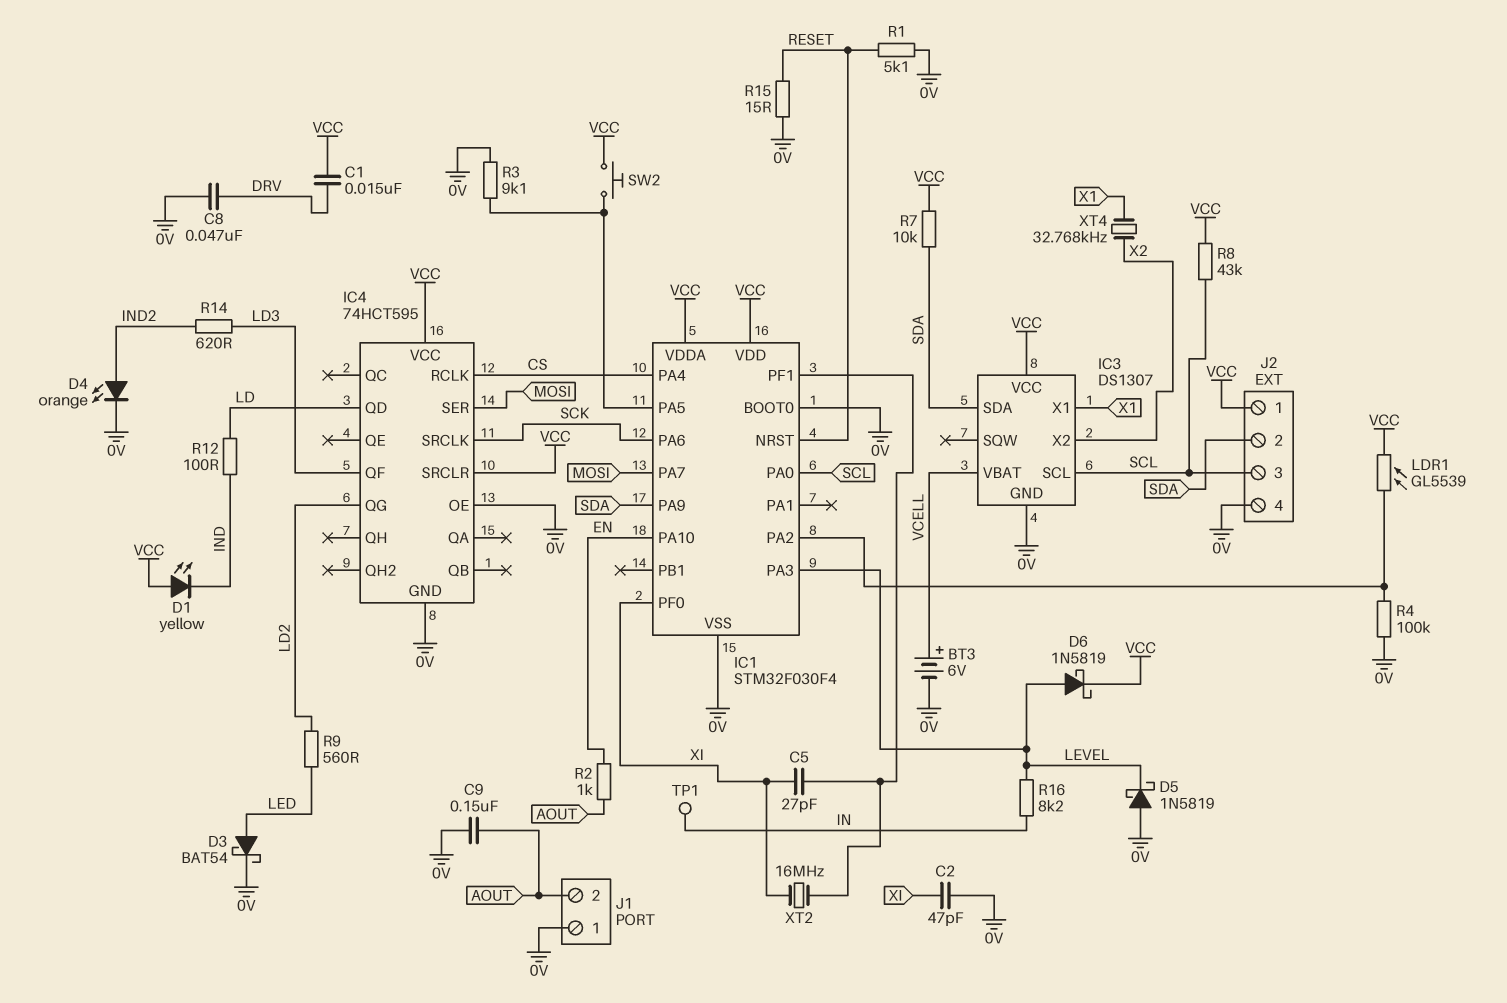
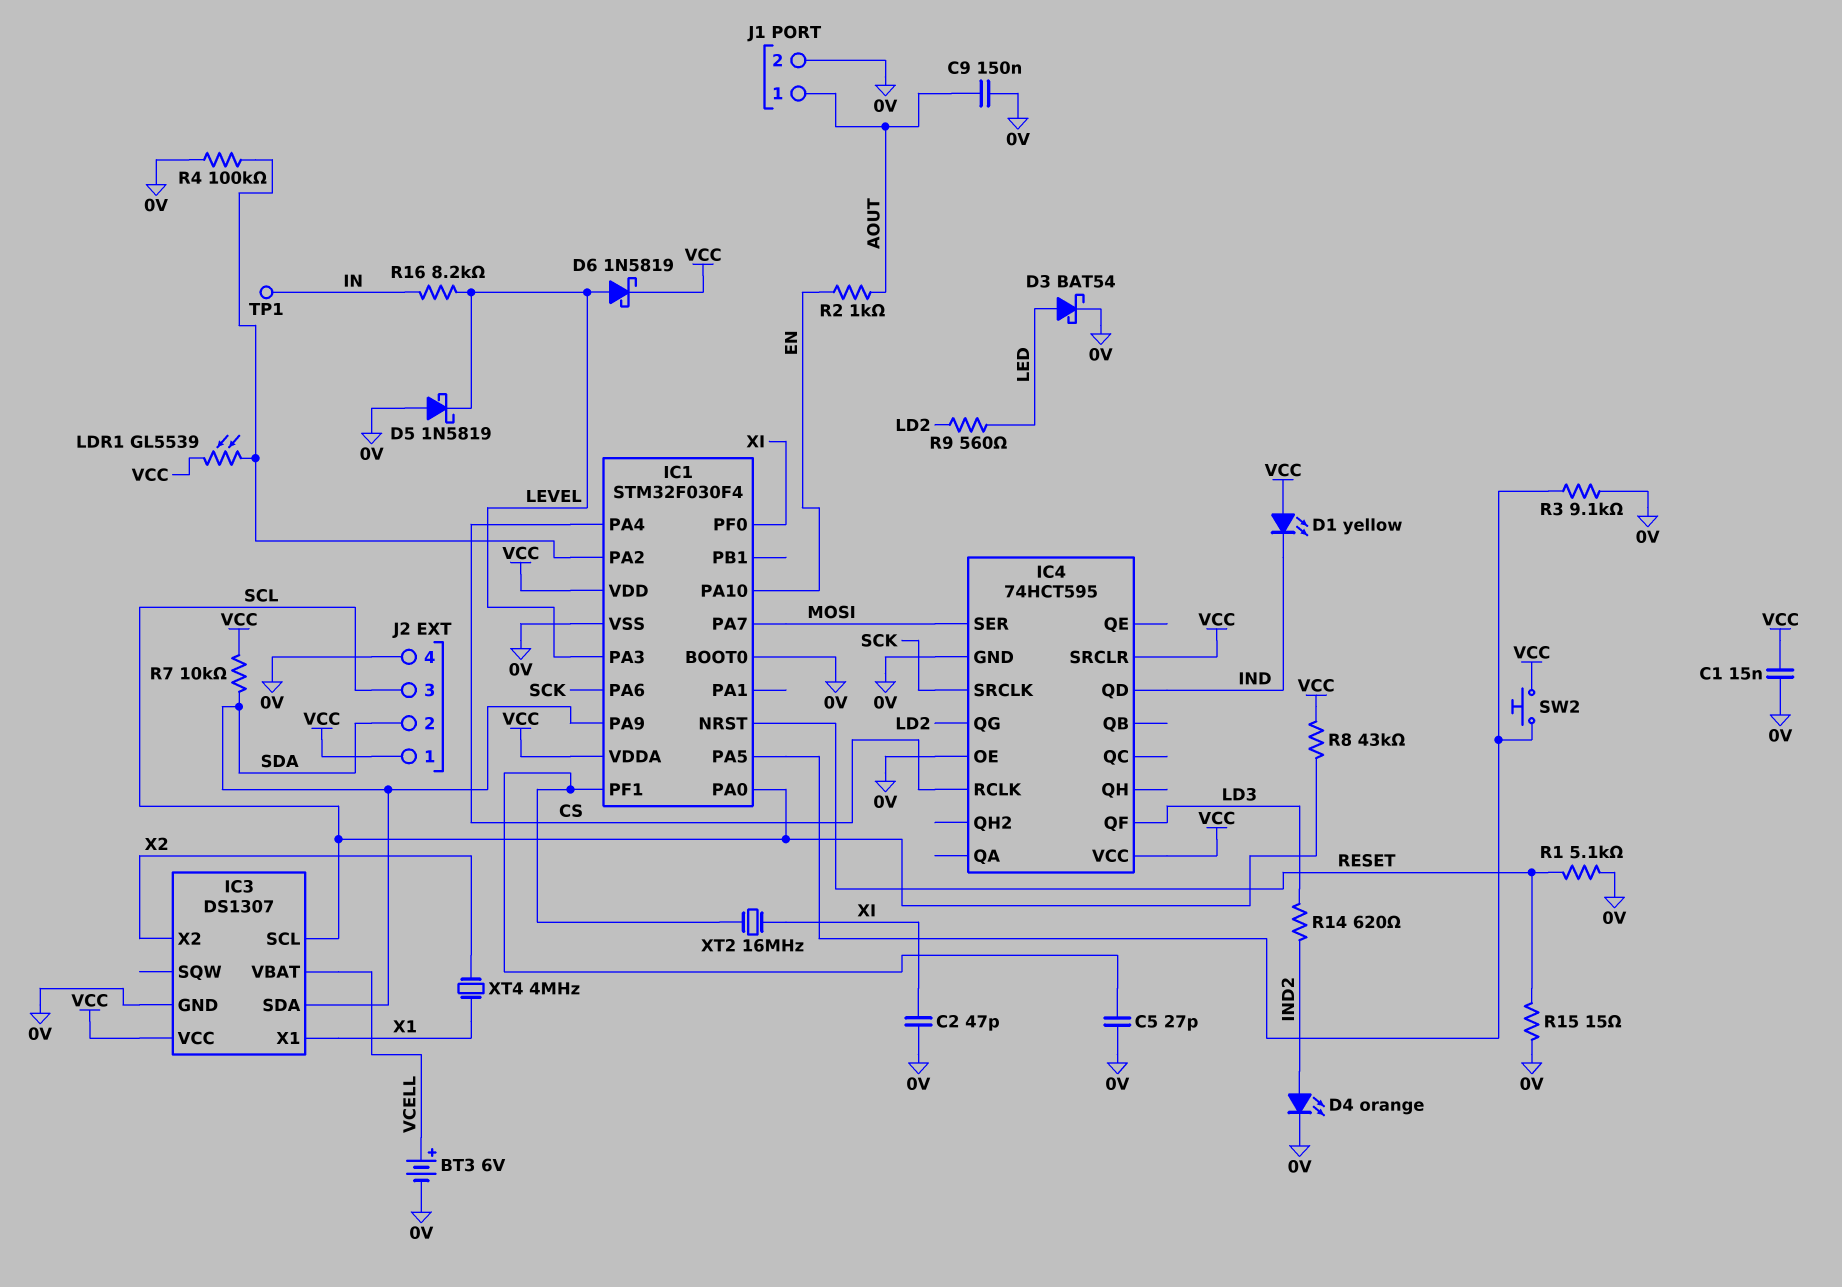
C1: 15nF (DRV, VCC) -> 15nF (0V, VCC)
C5: 27pF (IC1/PF1, XI) -> 27pF (0V, IC1/PF1)
C8: 47nF (0V, DRV) -> none
IC4 pin QD: LD -> IND
J1 pin 1: 0V -> AOUT
J1 pin 2: AOUT -> 0V
R12: 100 (IND, LD) -> none
XT4: 32.768kHz (X1, X2) -> 4MHz (X1, X2)

